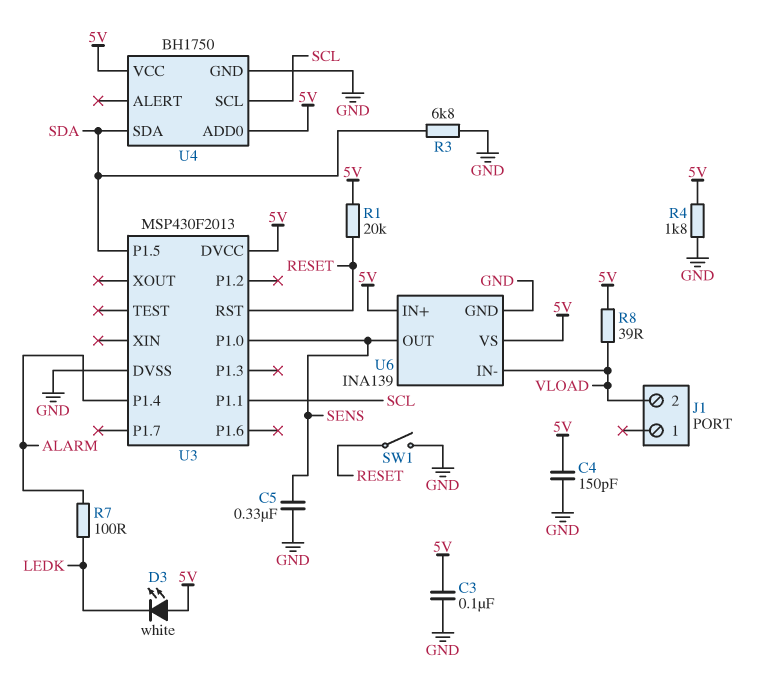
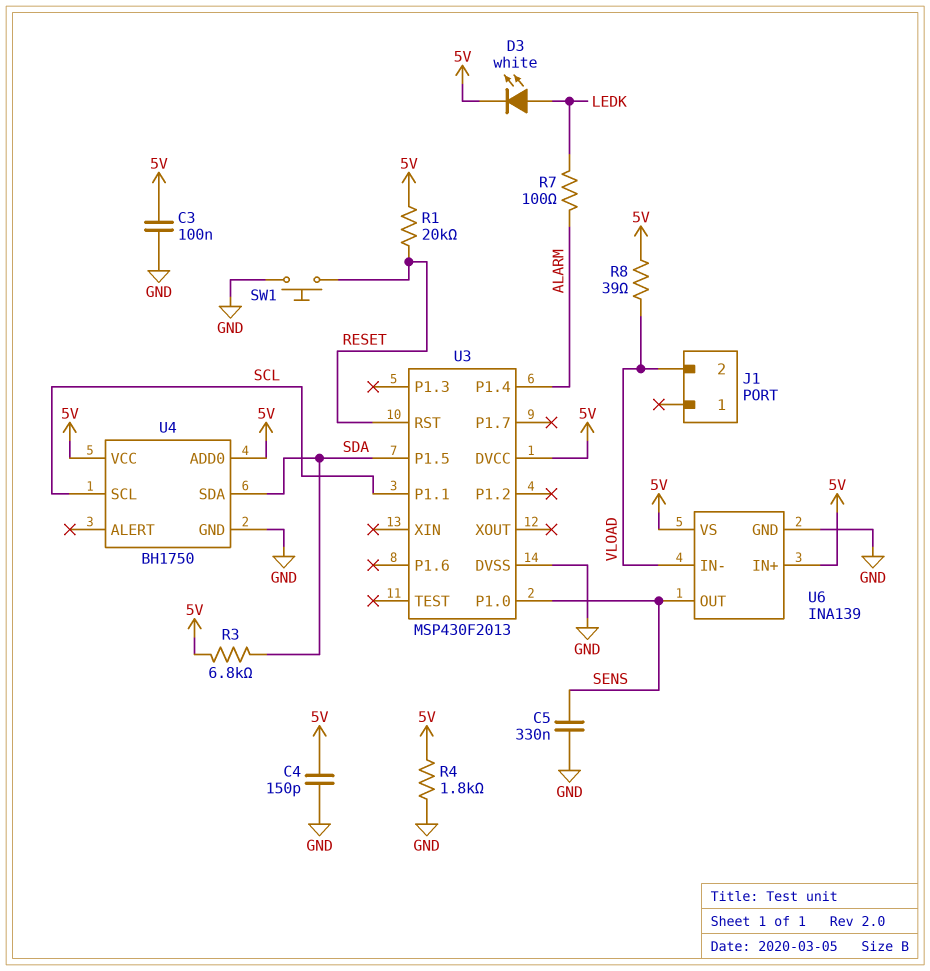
D3: LED white (A 5V, K LEDK) -> LED white (A LEDK, K 5V)
R3: 6.8k (GND, SDA) -> 6.8k (5V, SDA)
SW1: switch (GND, RESET) -> button (GND, RESET)

